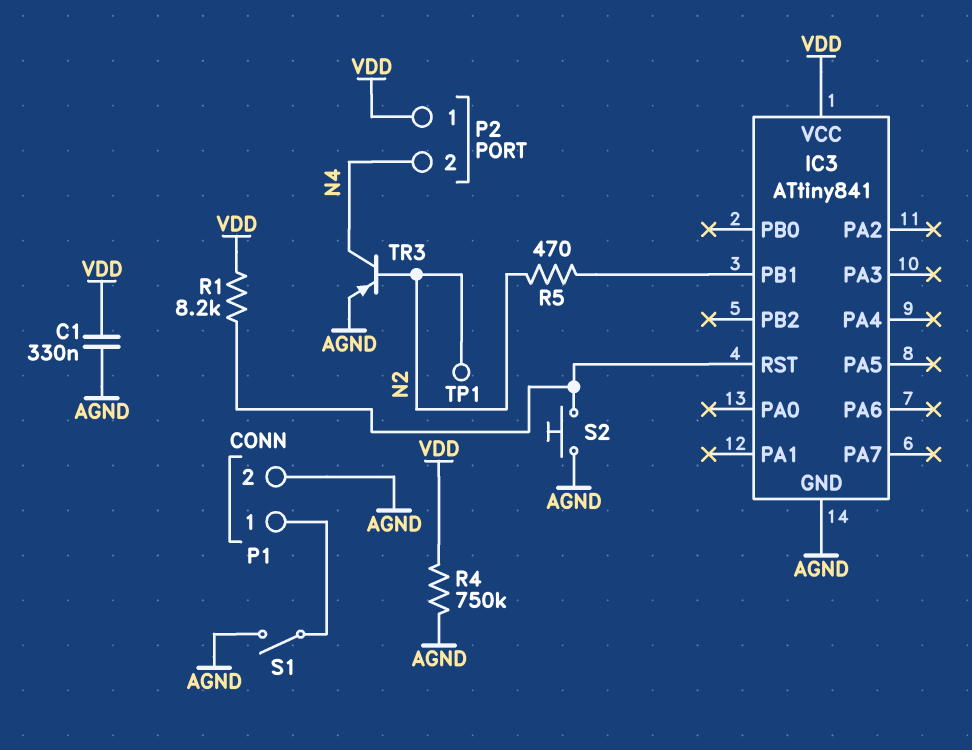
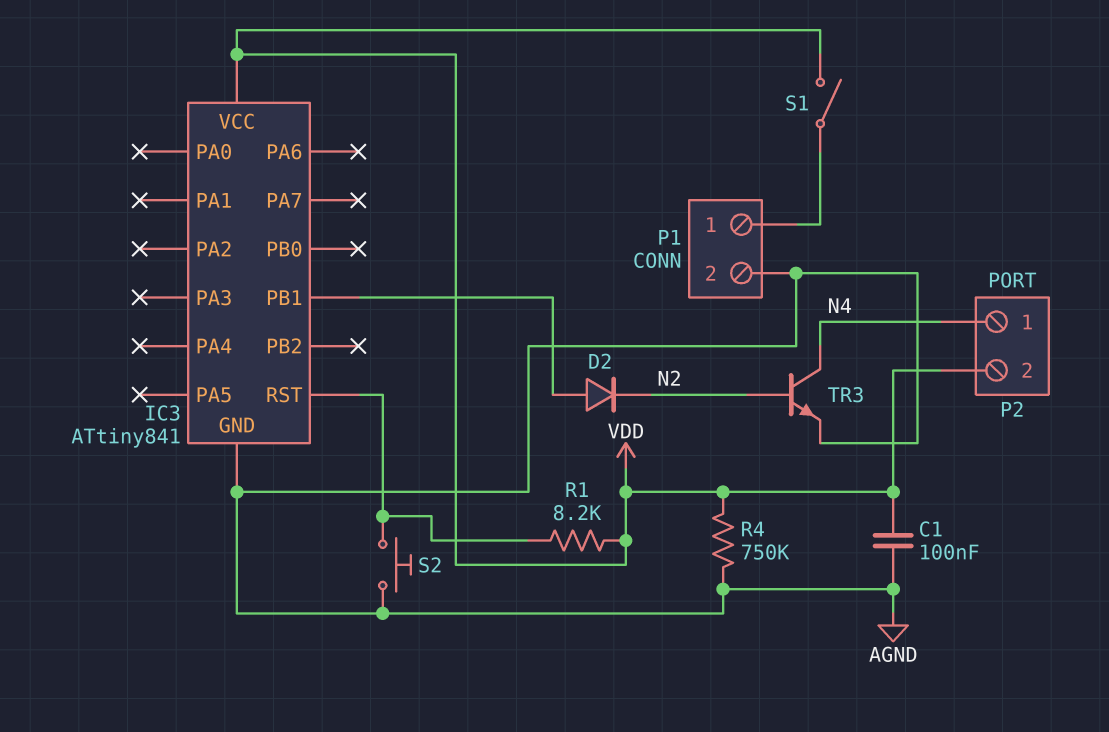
C1: 330nF (AGND, VDD) -> 100nF (AGND, VDD)
D2: none -> diode (A IC3/PB1, K N2)
P2 pin 1: VDD -> N4
P2 pin 2: N4 -> VDD
R5: 470 (IC3/PB1, N2) -> none
S1: switch (AGND, P1/1) -> switch (P1/1, VDD)
TP1: test point (N2) -> none
TR3: PNP (B N2, C N4, E AGND) -> NPN (B N2, C N4, E AGND)

